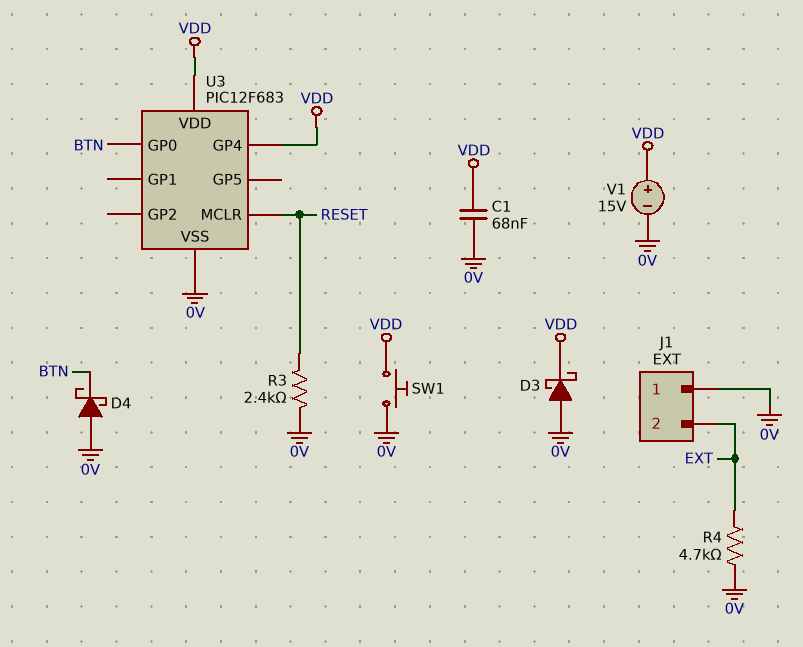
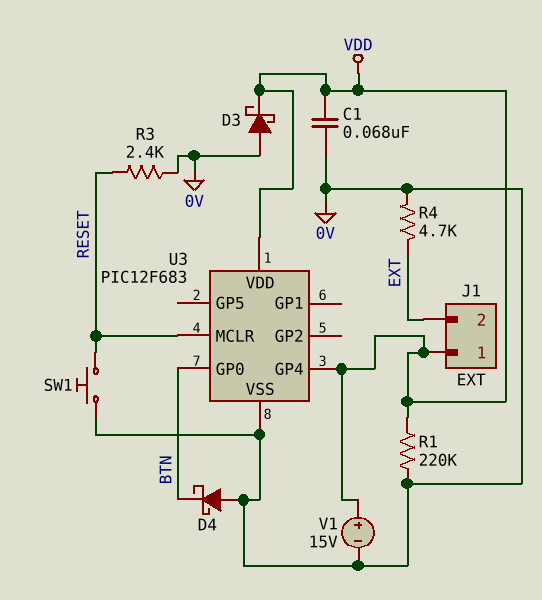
J1 pin 1: 0V -> VDD
R1: none -> 220k (0V, VDD)
SW1: button (0V, VDD) -> button (0V, RESET)

